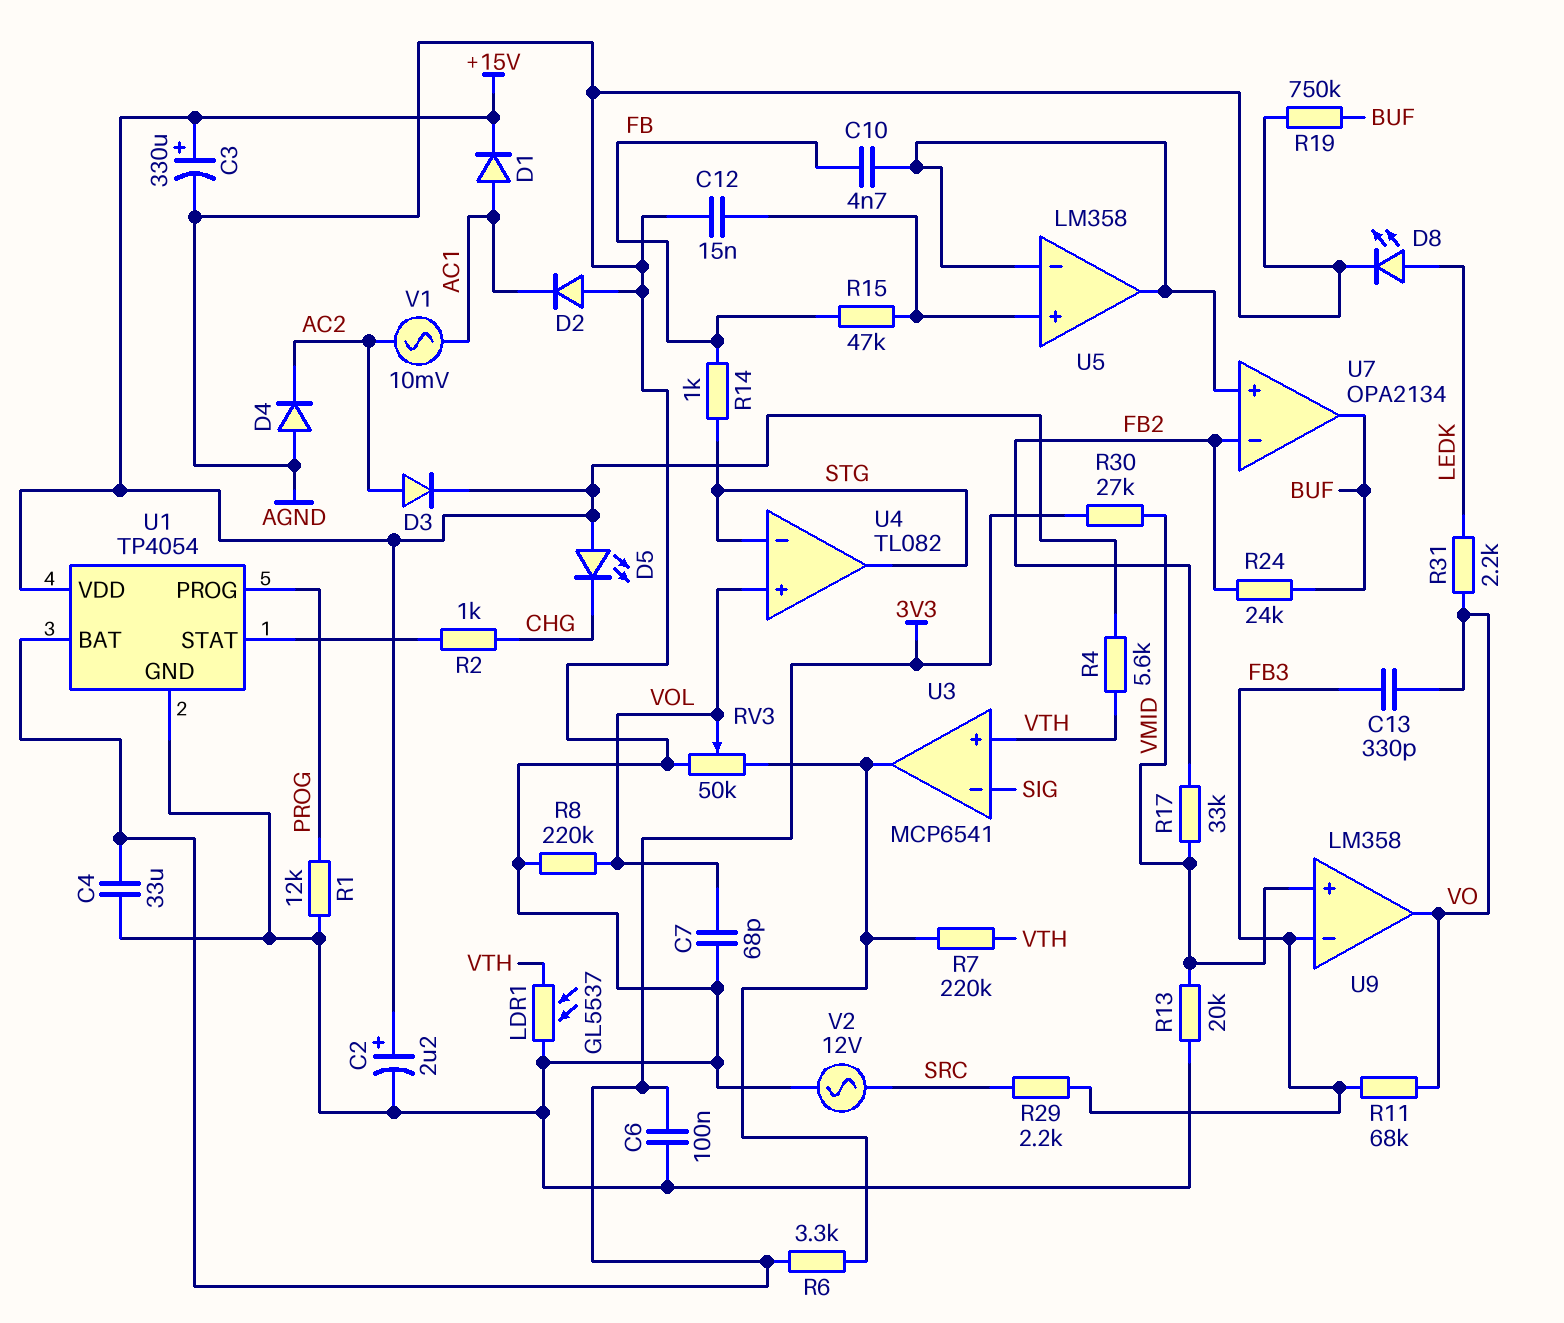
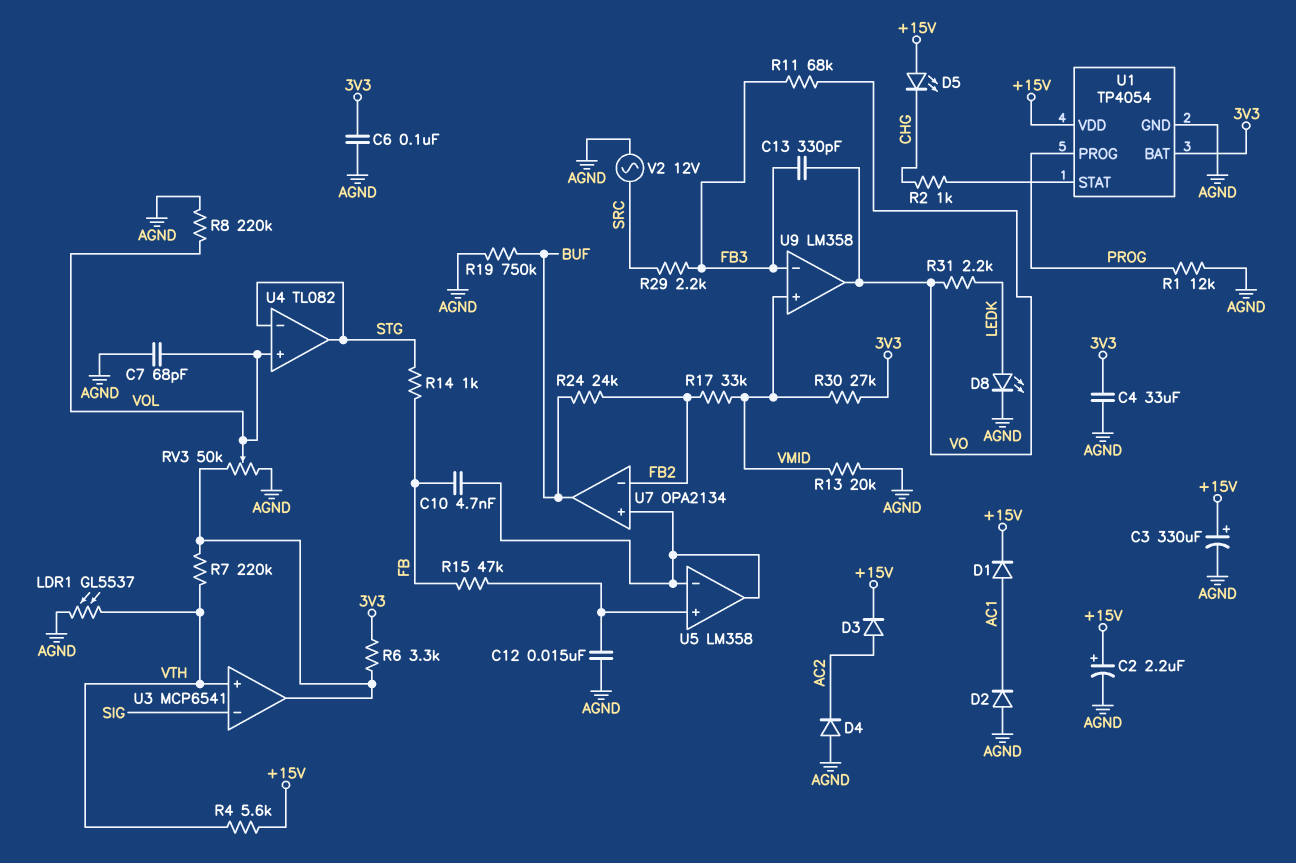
V1: AC 10mV (AC1, AC2) -> none

